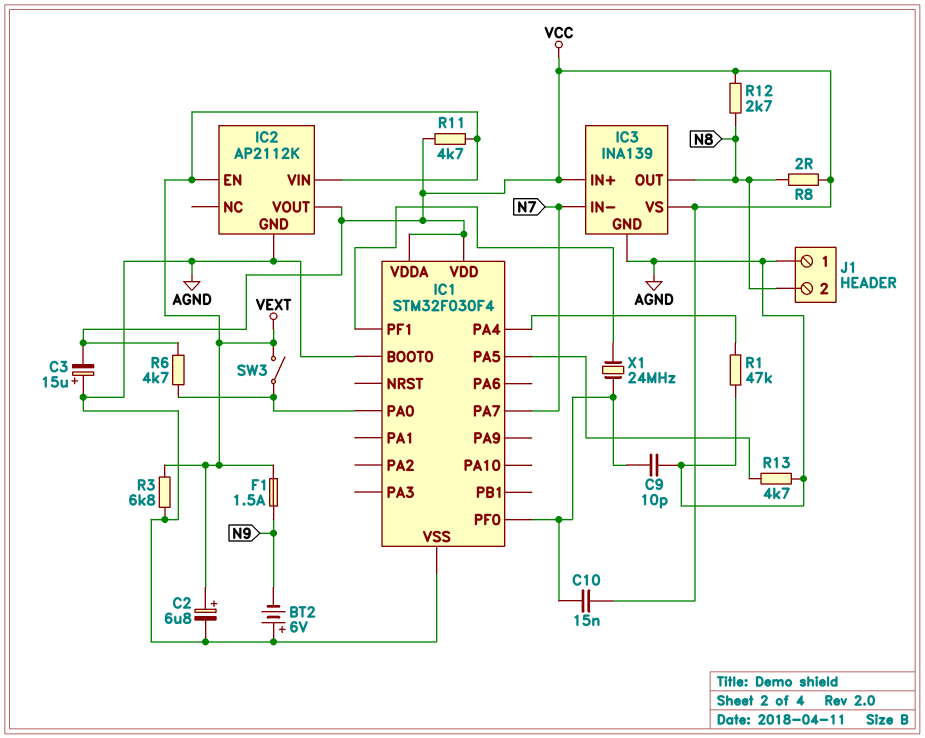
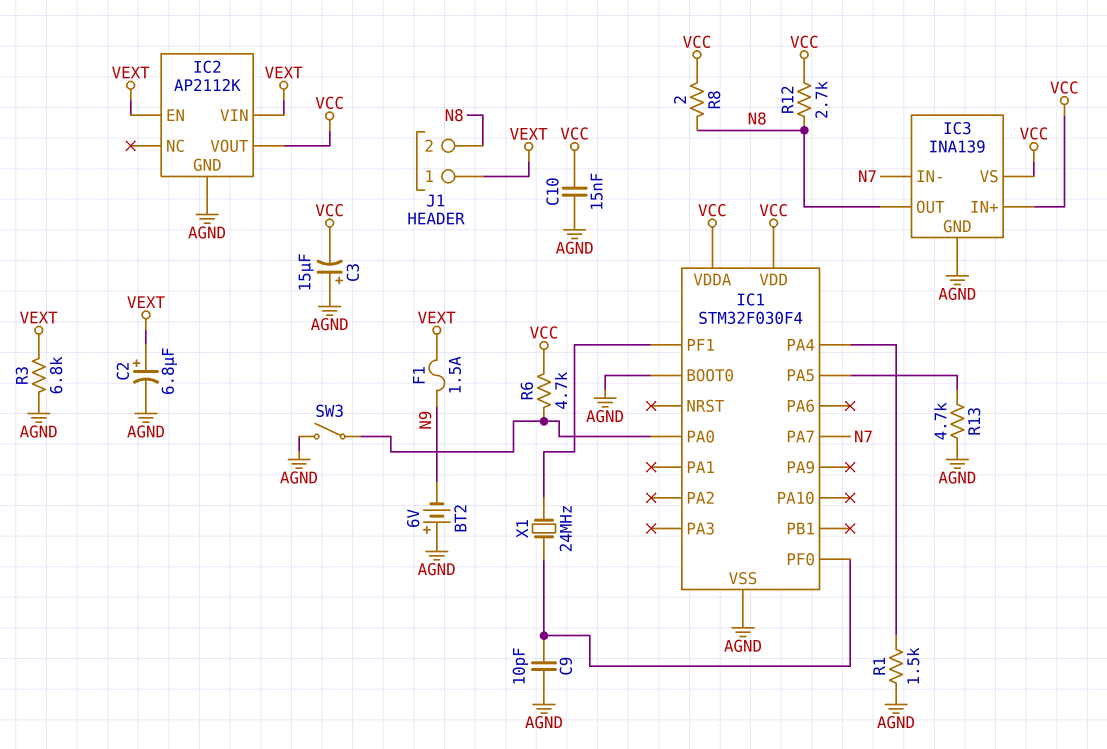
C10: 15nF (IC1/PF0, VCC) -> 15nF (AGND, VCC)
J1 pin 1: AGND -> VEXT
R1: 47k (AGND, IC1/PA4) -> 1.5k (AGND, IC1/PA4)
R11: 4.7k (VCC, VEXT) -> none
SW3: switch (IC1/PA0, VEXT) -> switch (AGND, IC1/PA0)

